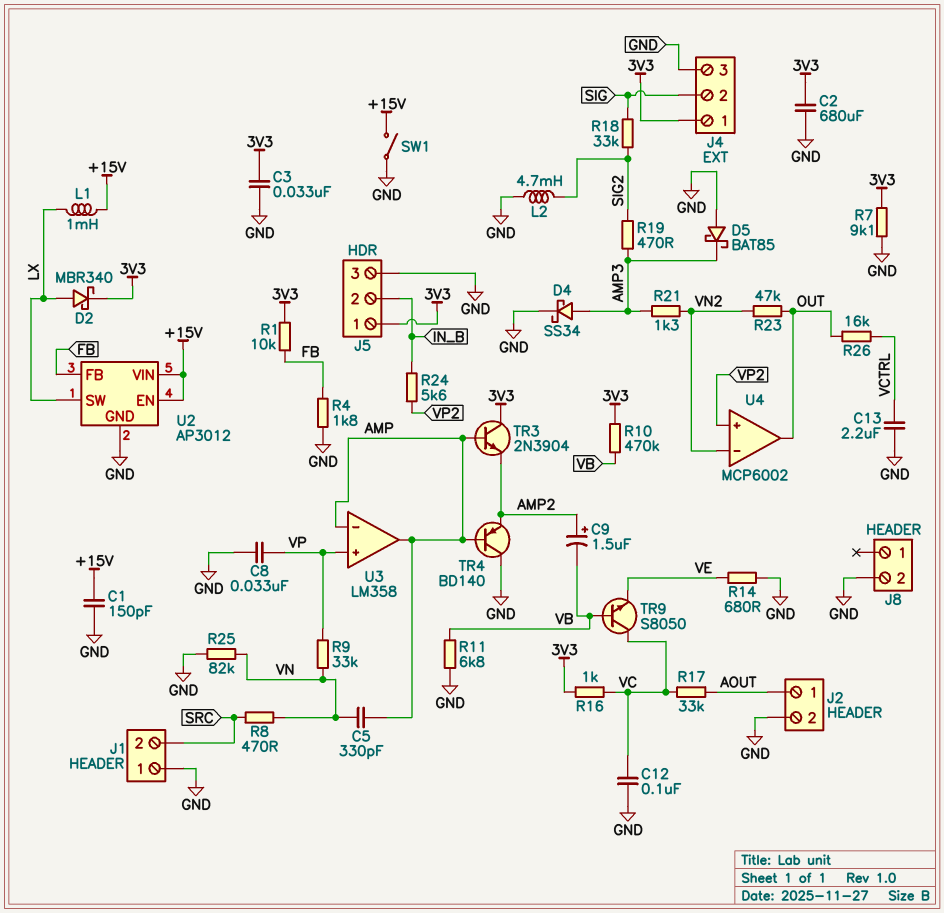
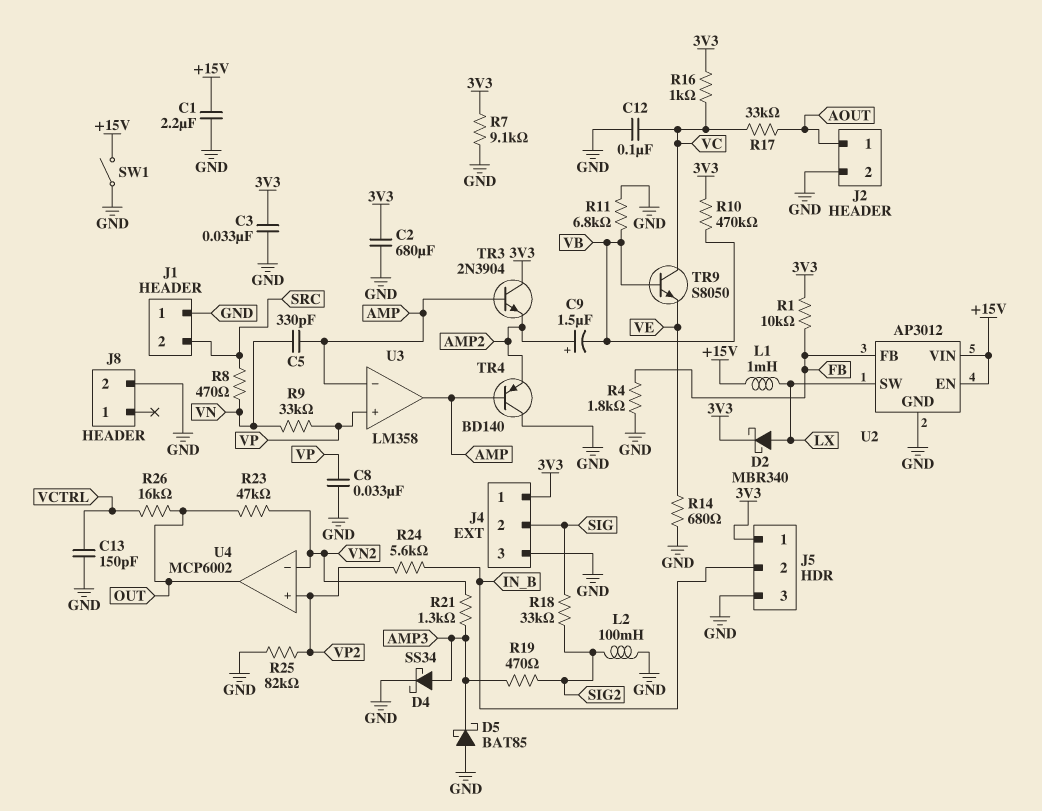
C1: 150pF (+15V, GND) -> 2.2uF (+15V, GND)
C13: 2.2uF (GND, VCTRL) -> 150pF (GND, VCTRL)
L2: 4.7mH (GND, SIG2) -> 100mH (GND, SIG2)
R25: 82k (GND, VN) -> 82k (GND, VP2)

